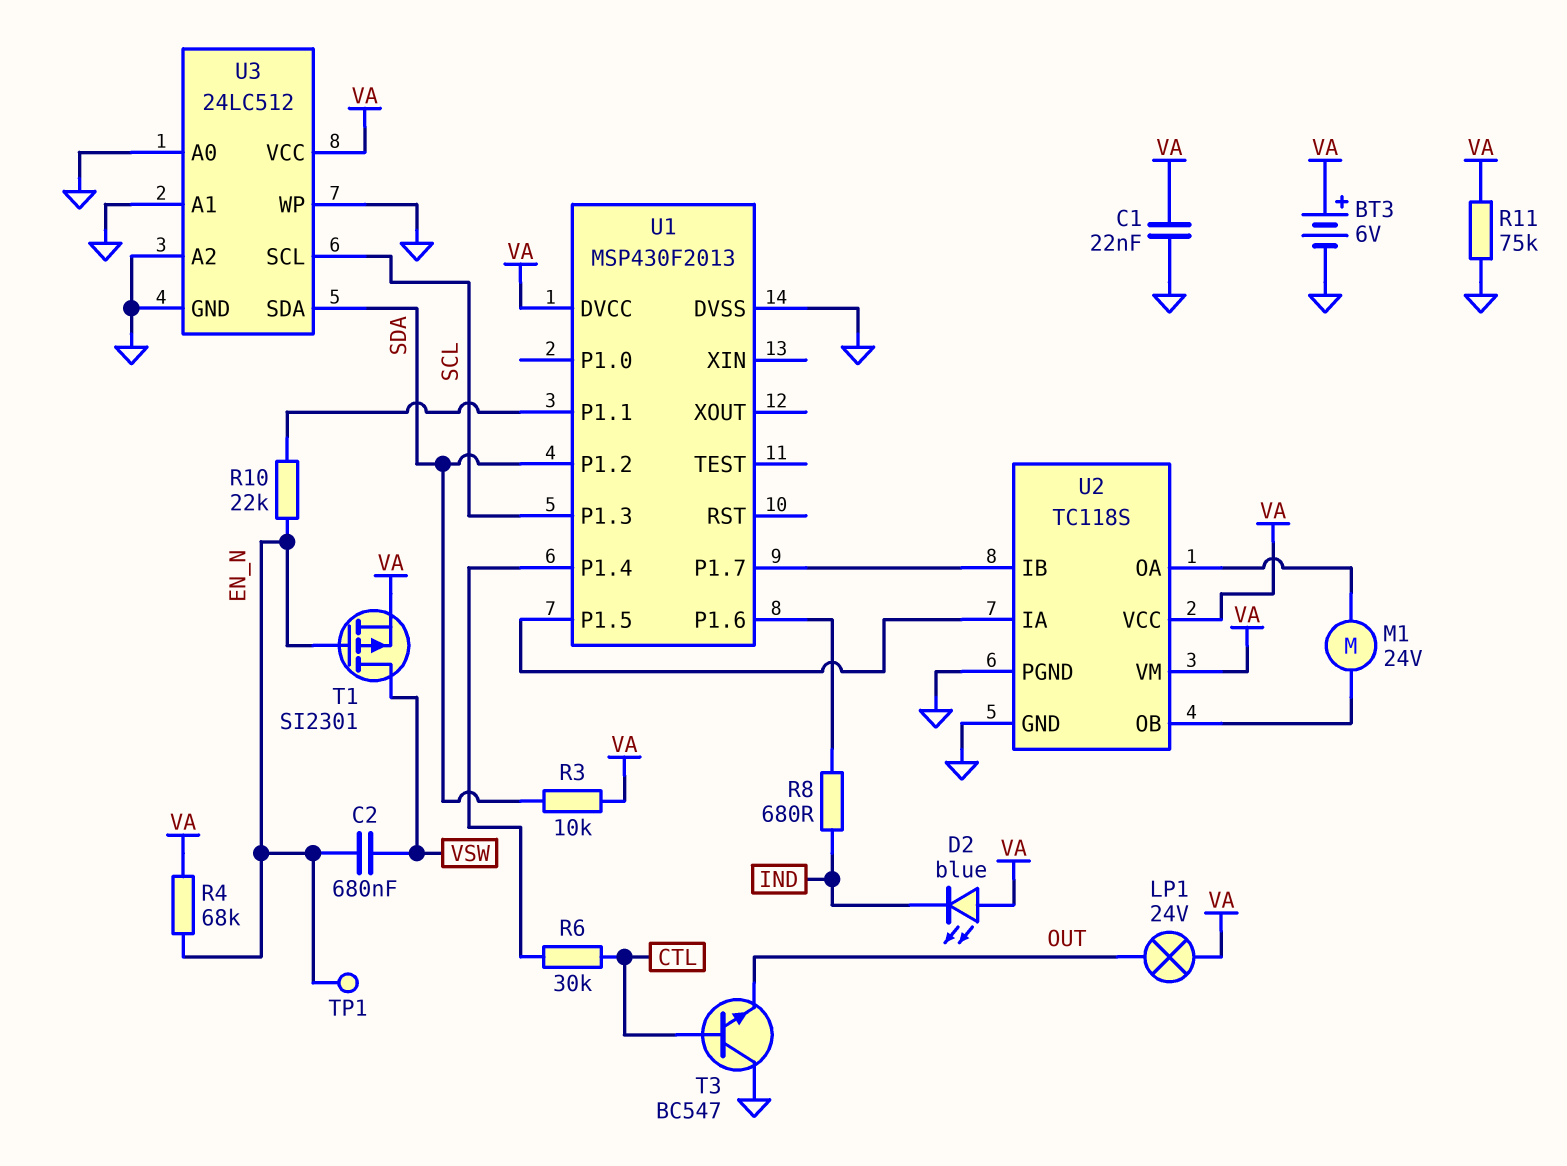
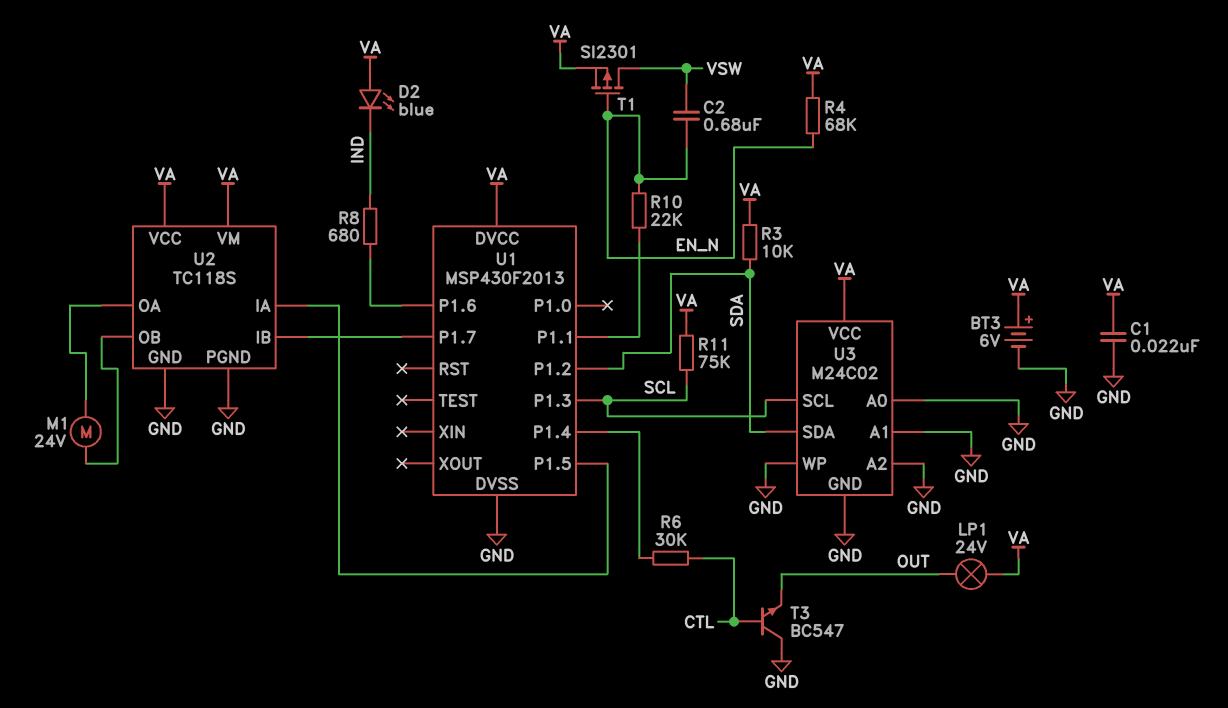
R11: 75k (GND, VA) -> 75k (SCL, VA)
TP1: test point (EN_N) -> none
U3: 24LC512 -> M24C02

